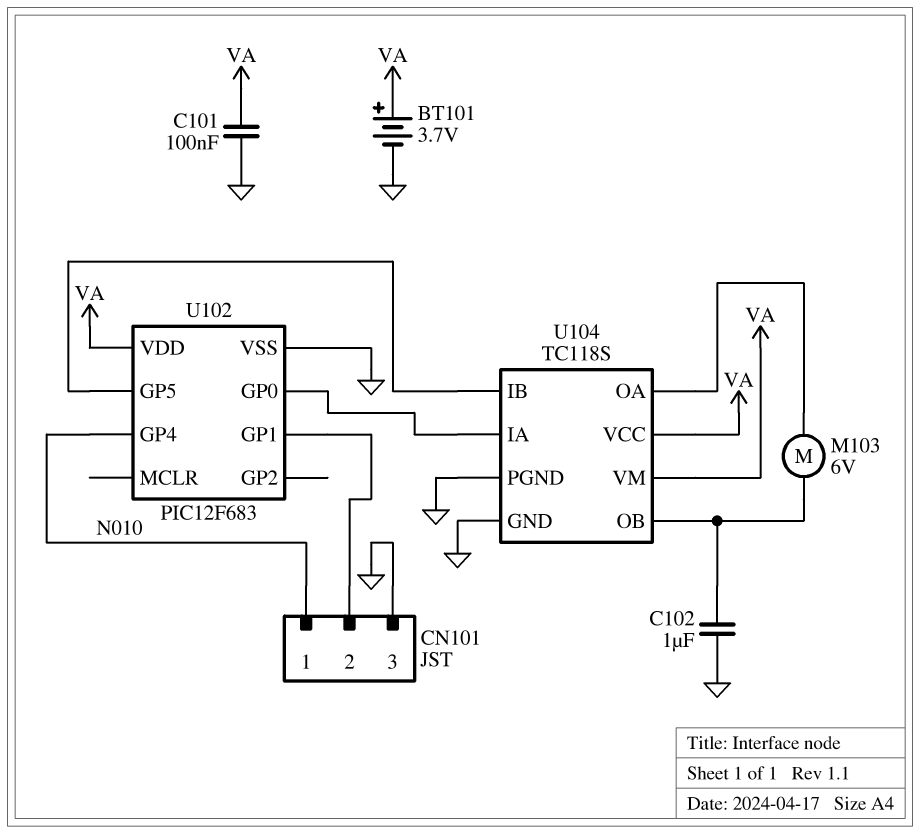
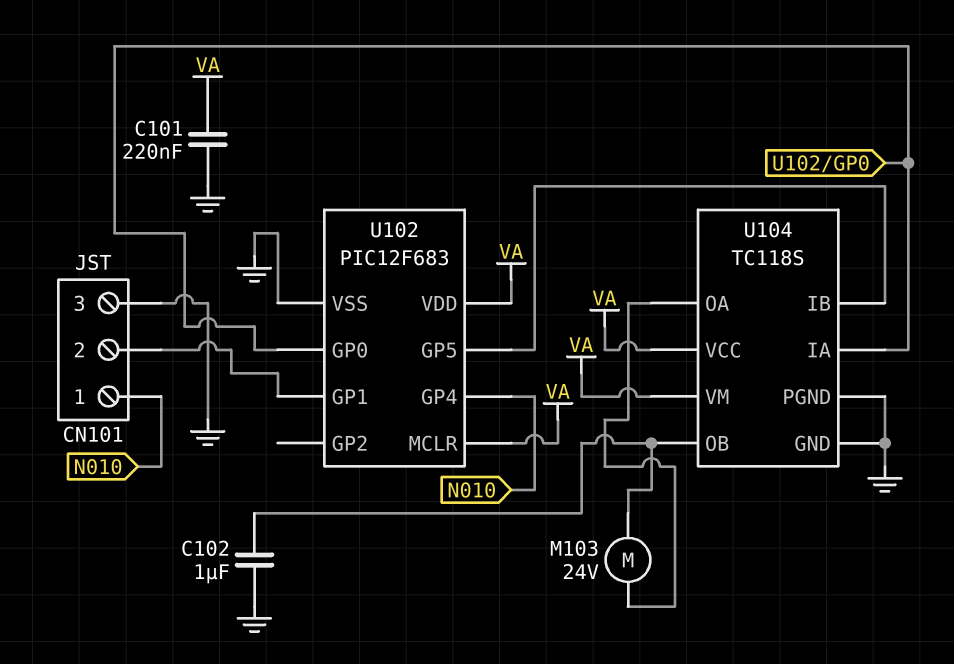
BT101: 3.7V (plus VA, minus GND) -> none
C101: 100nF (GND, VA) -> 220nF (GND, VA)
M103: motor 6V (U104/OA, U104/OB) -> motor 24V (U104/OA, U104/OB)
U102 pin MCLR: none -> VA

